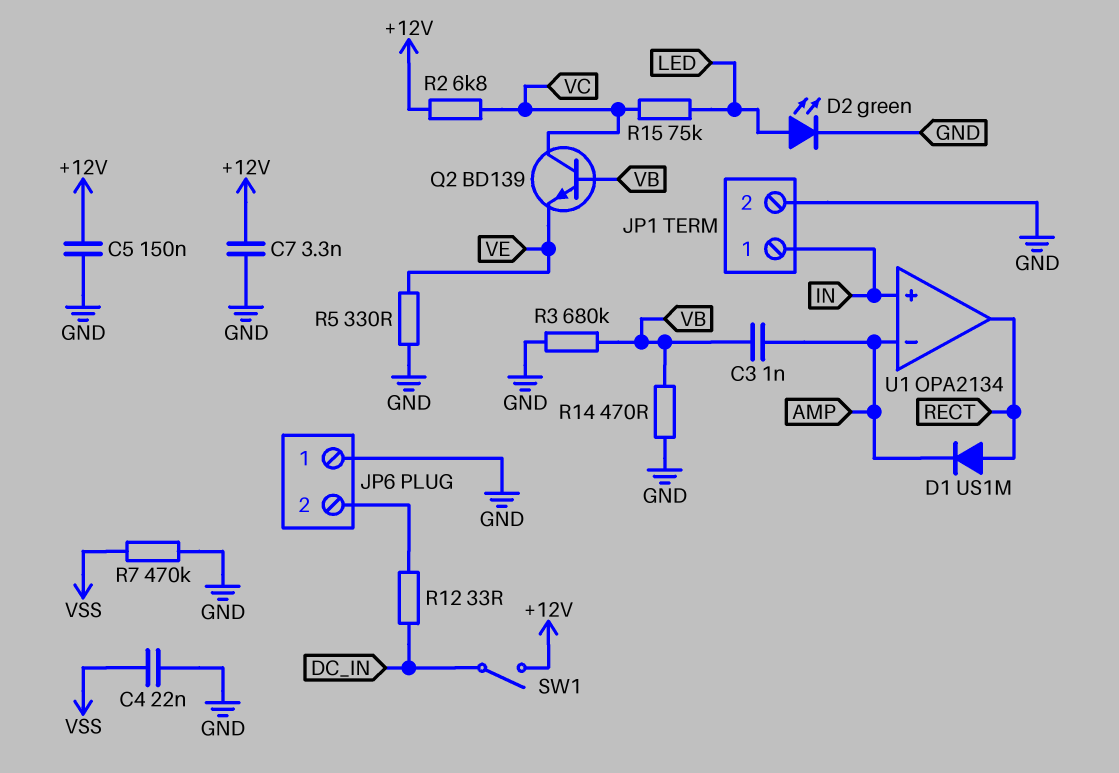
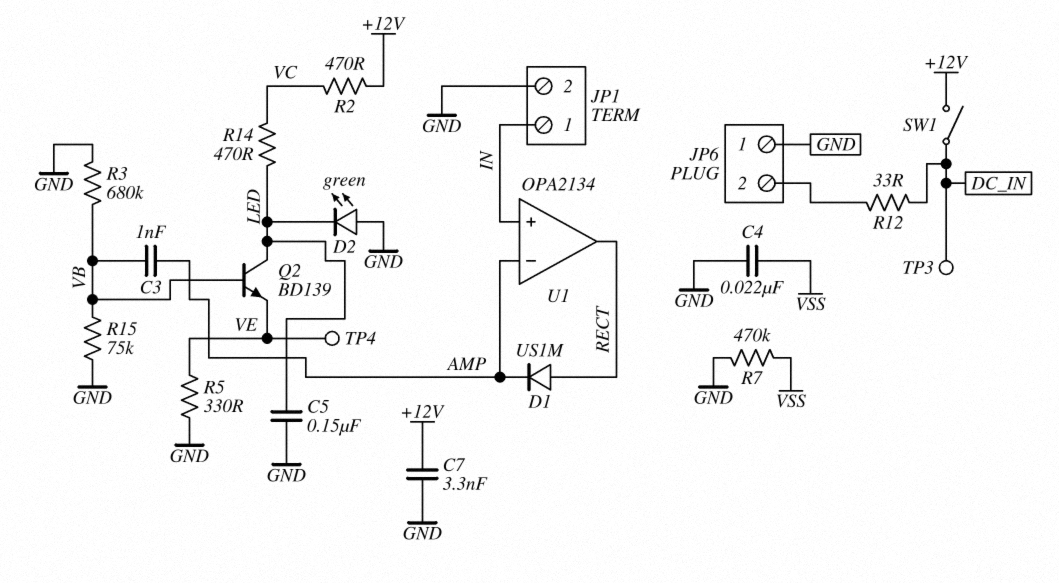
C5: 150nF (+12V, GND) -> 150nF (GND, LED)
D2: LED green (A LED, K GND) -> LED green (A GND, K LED)
Q2: NPN BD139 (B VB, C VC, E VE) -> NPN BD139 (B VB, C LED, E VE)
R2: 6.8k (+12V, VC) -> 470 (+12V, VC)
R14: 470 (GND, VB) -> 470 (LED, VC)
R15: 75k (LED, VC) -> 75k (GND, VB)
TP3: none -> test point (DC_IN)
TP4: none -> test point (VE)

